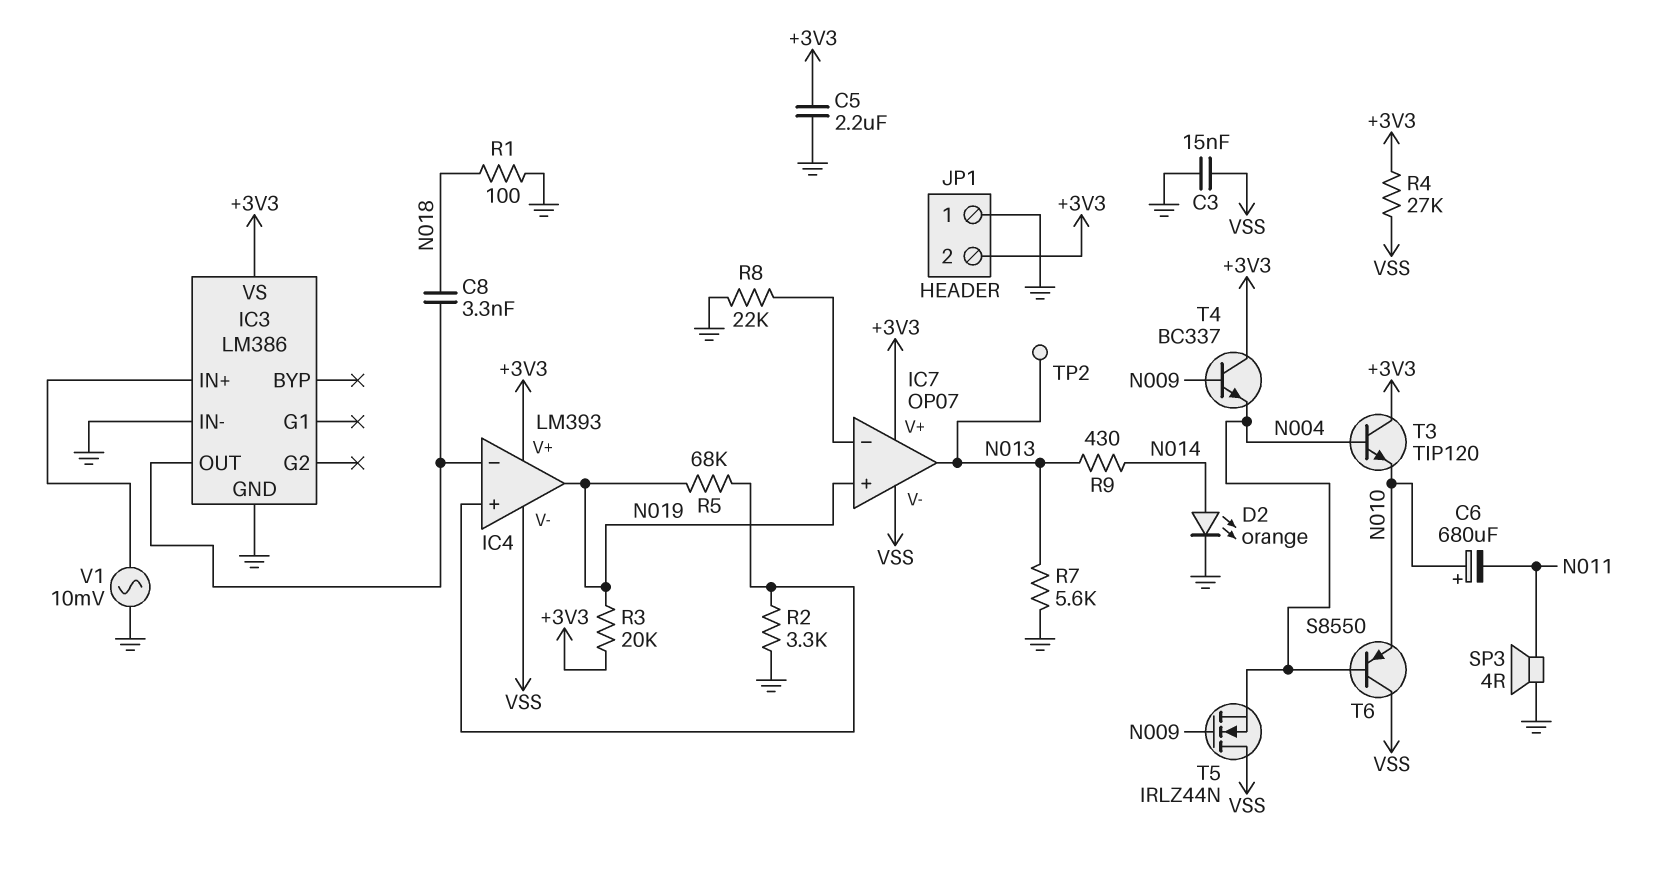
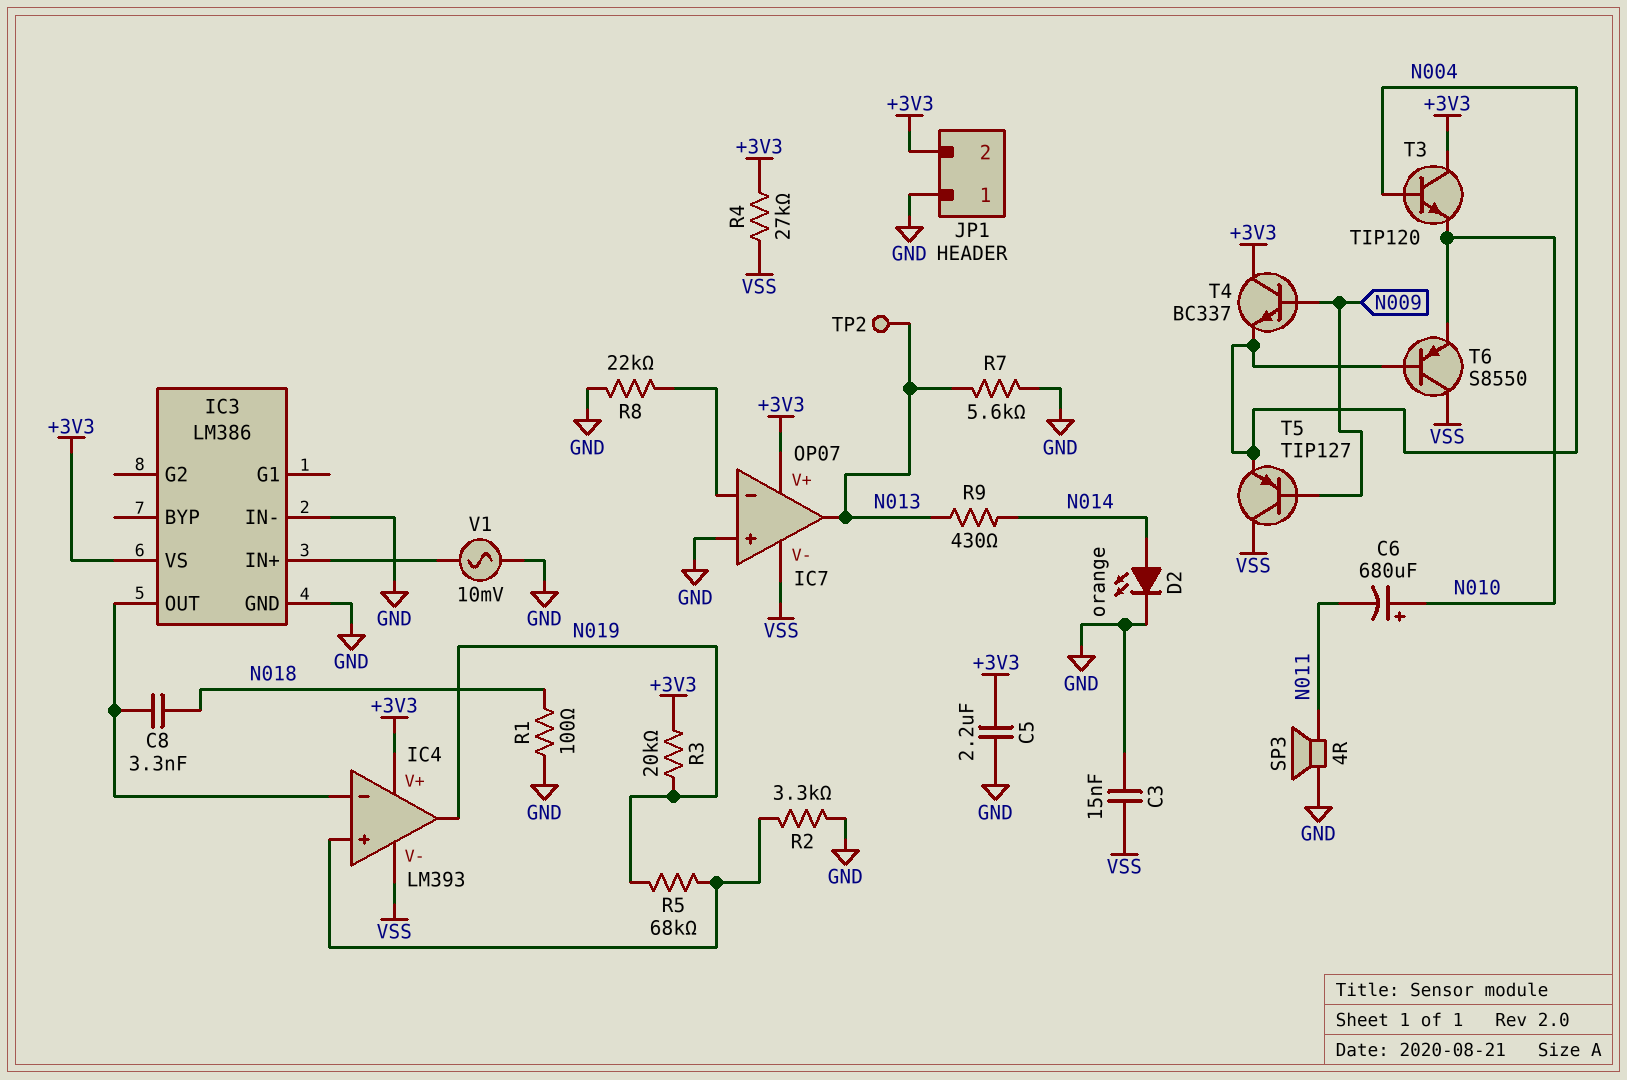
IC7 pin in+: N019 -> GND
T5: NMOS IRLZ44N (G N009, D VSS, S N004) -> PNP TIP127 (B N009, C VSS, E N004)

